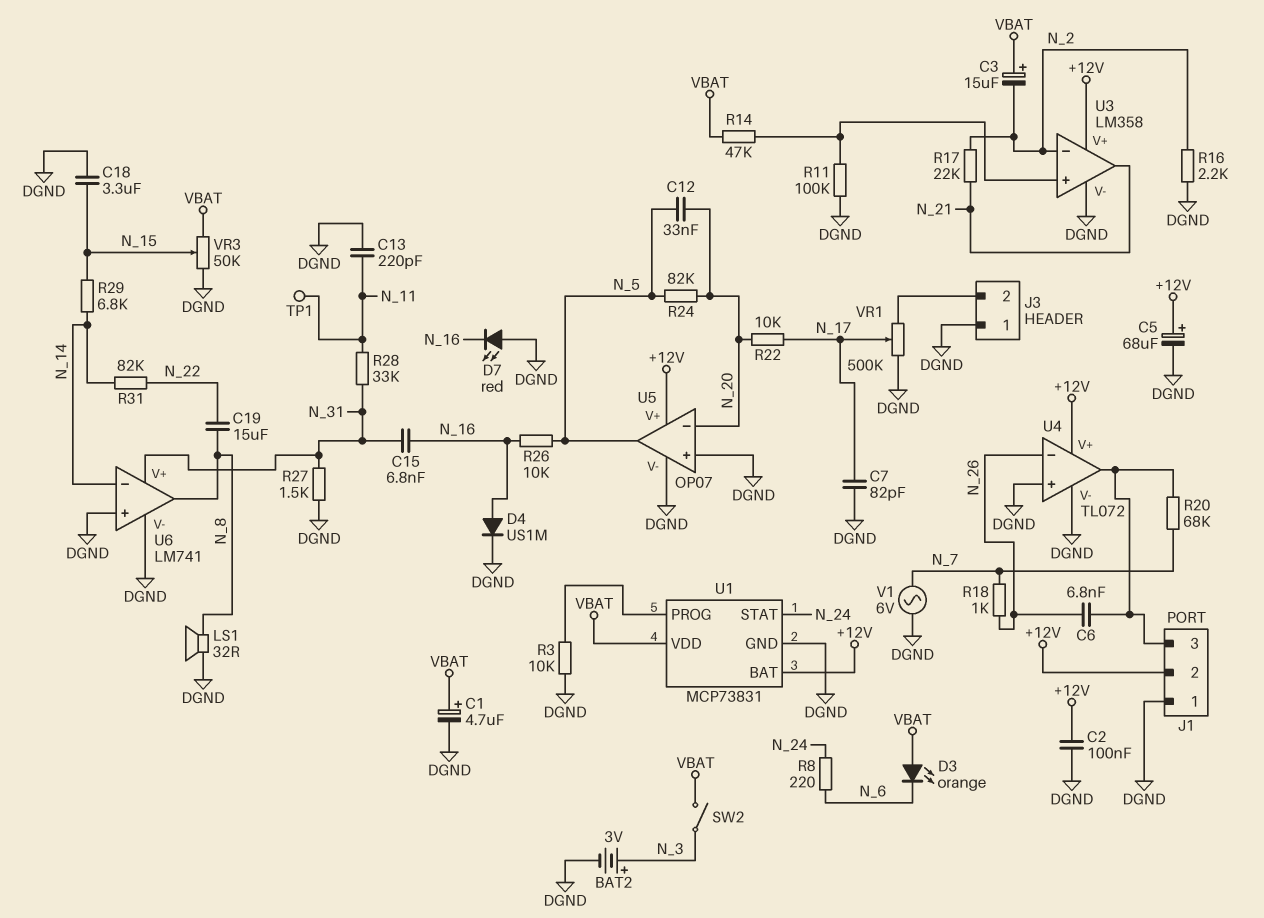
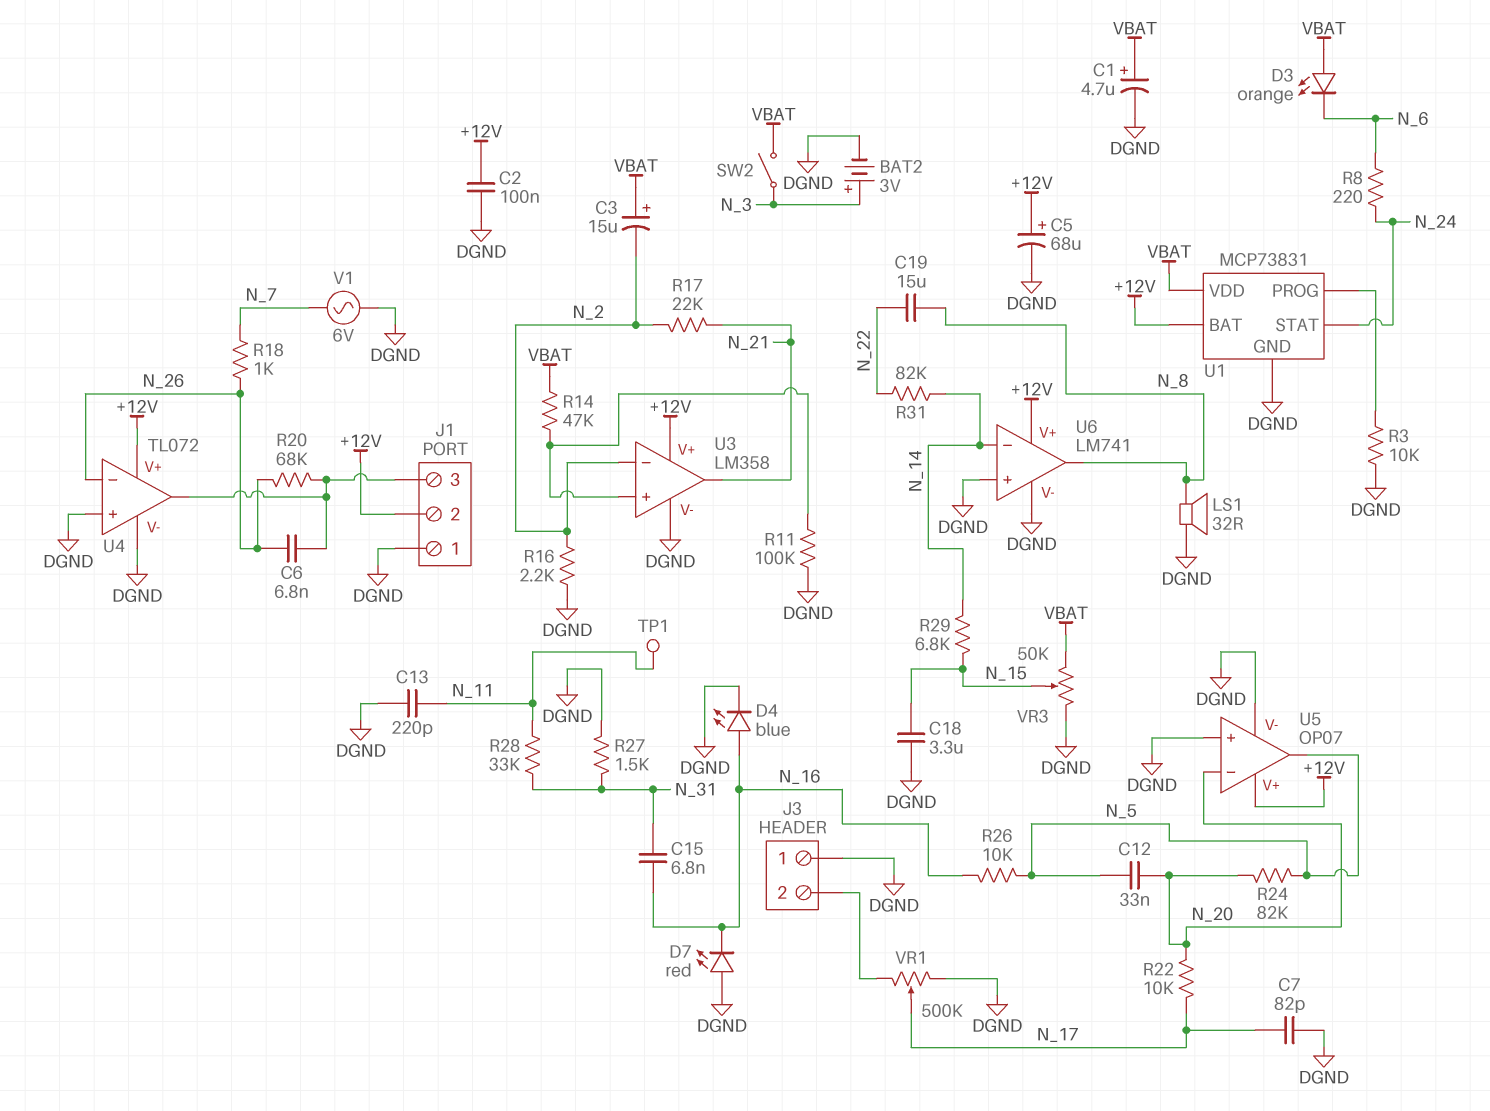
D4: diode US1M (A N_16, K DGND) -> LED blue (A N_16, K DGND)
R20: 68k (J1/3, N_7) -> 68k (J1/3, N_26)
U6 pin V+: N_31 -> +12V

